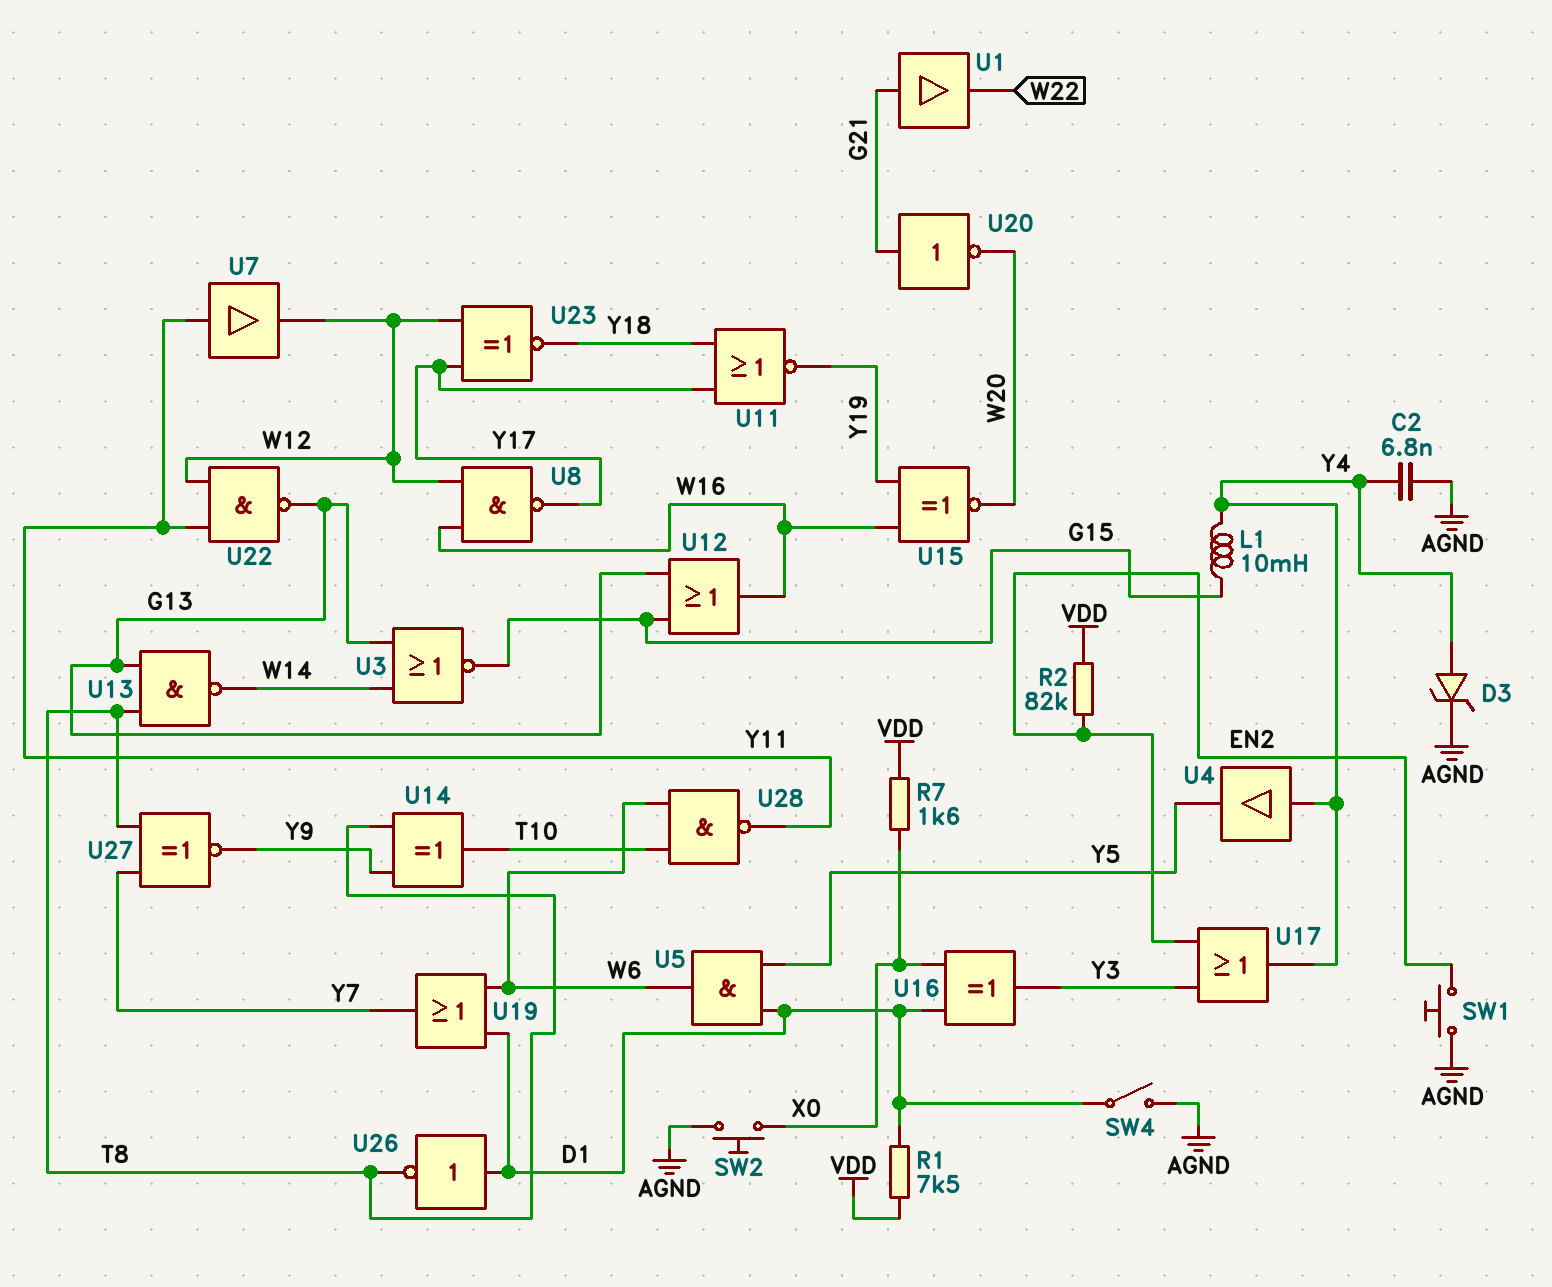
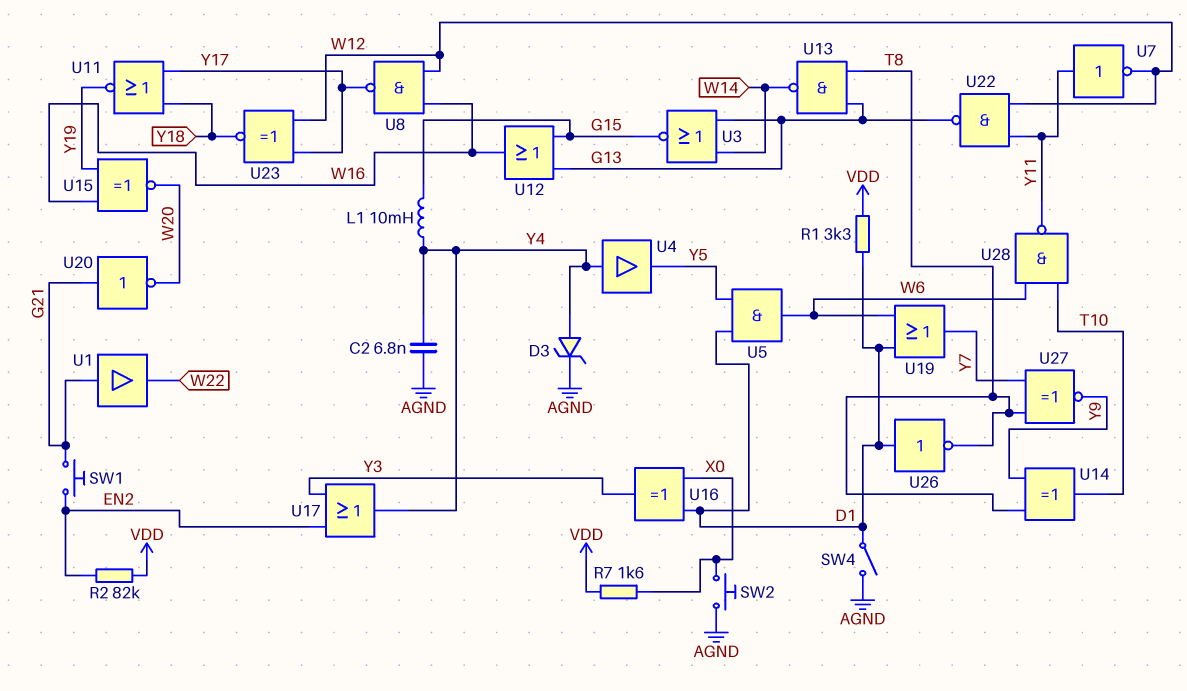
R1: 7.5k (D1, VDD) -> 3.3k (D1, VDD)
SW1: button (AGND, EN2) -> button (EN2, G21)
U7: buffer (in Y11, out W12) -> NOT (in Y11, out W12)

